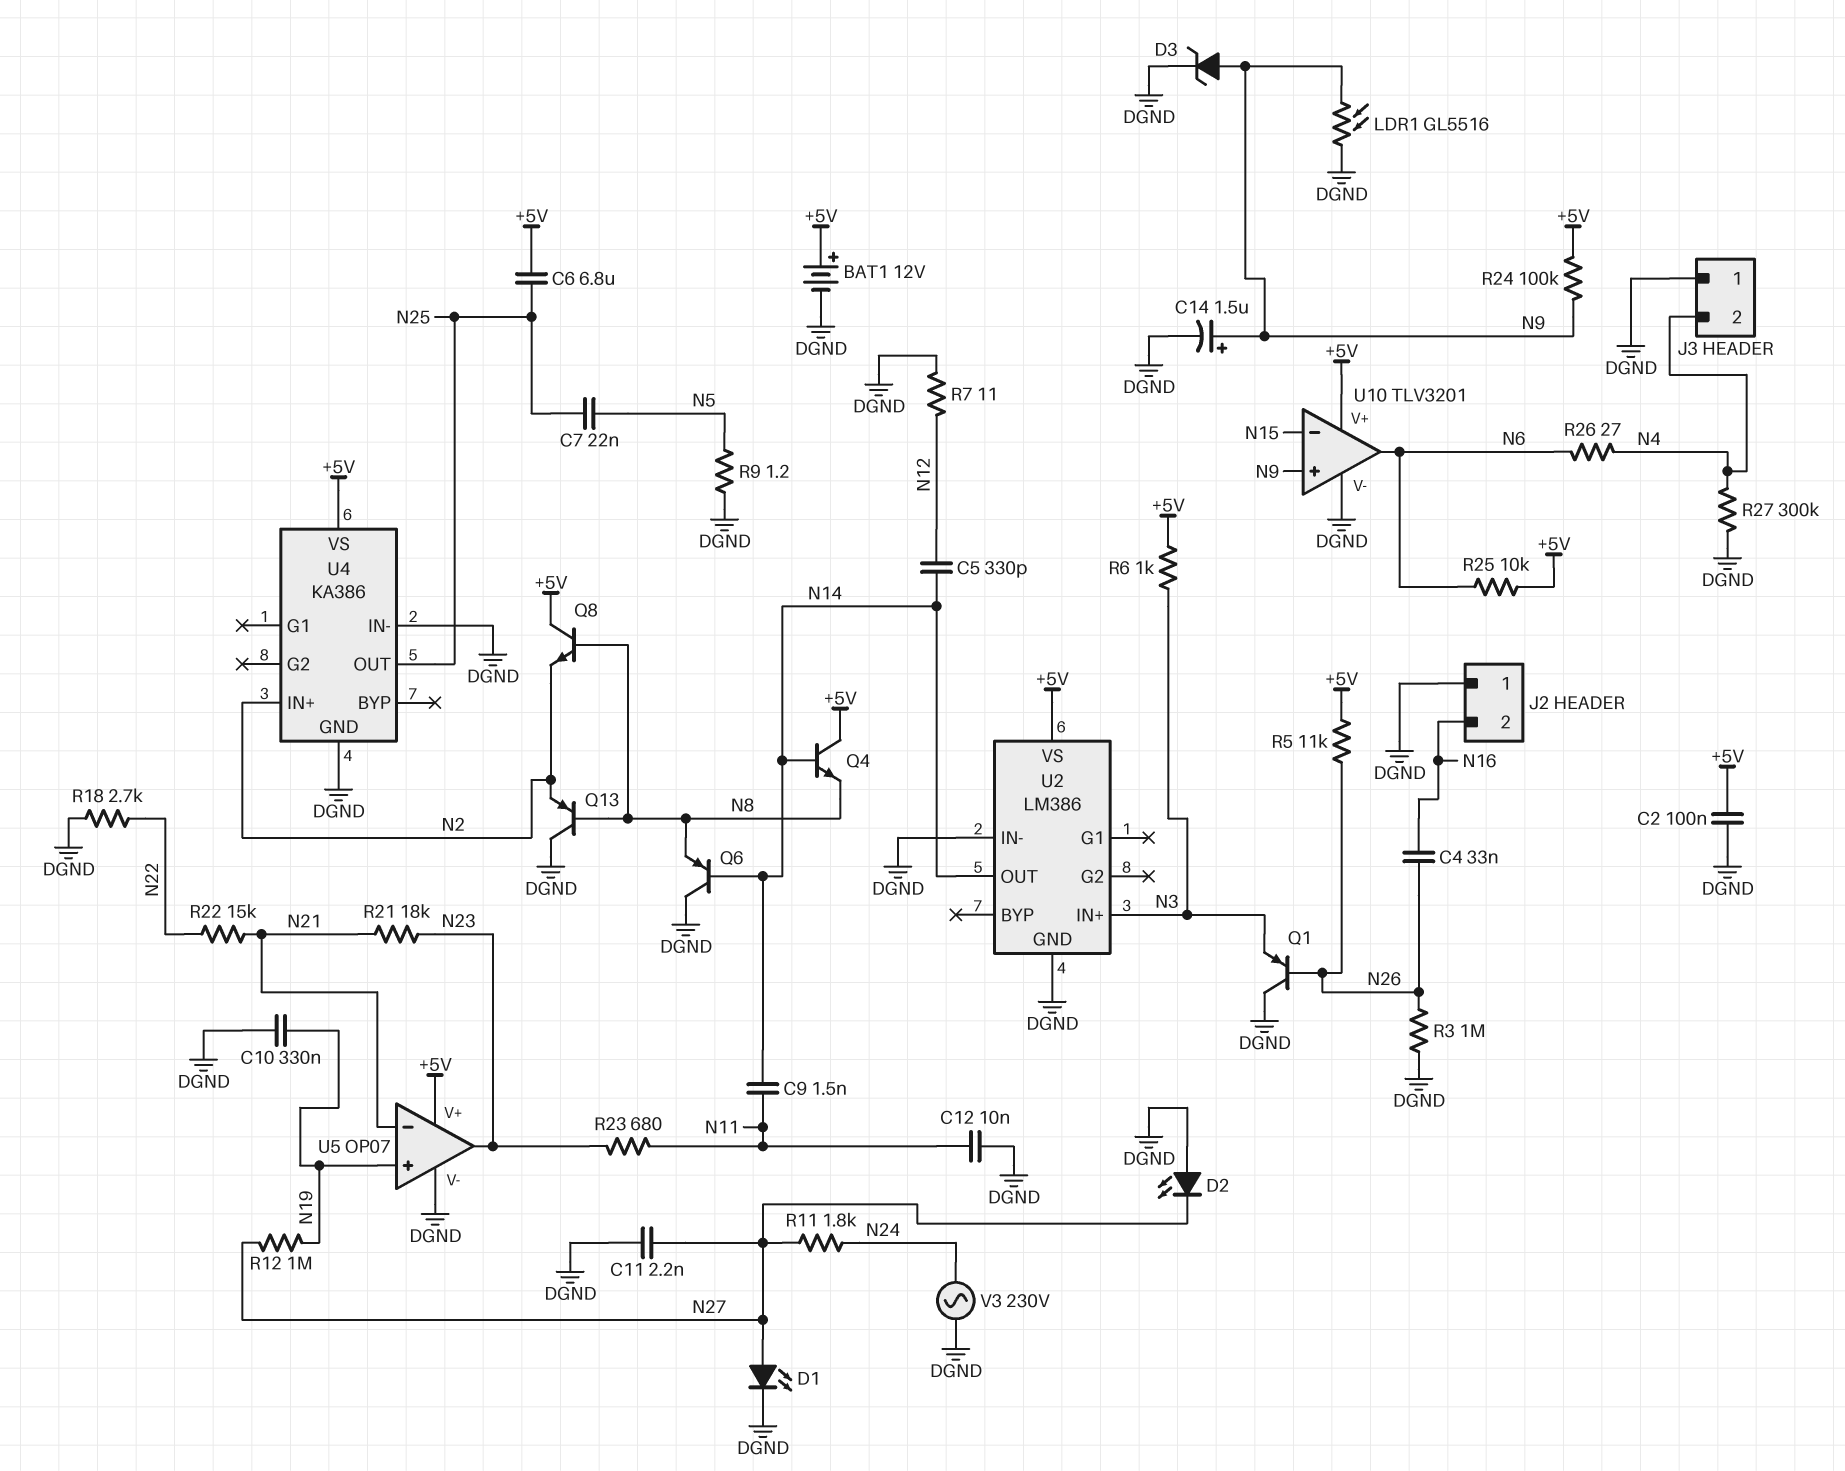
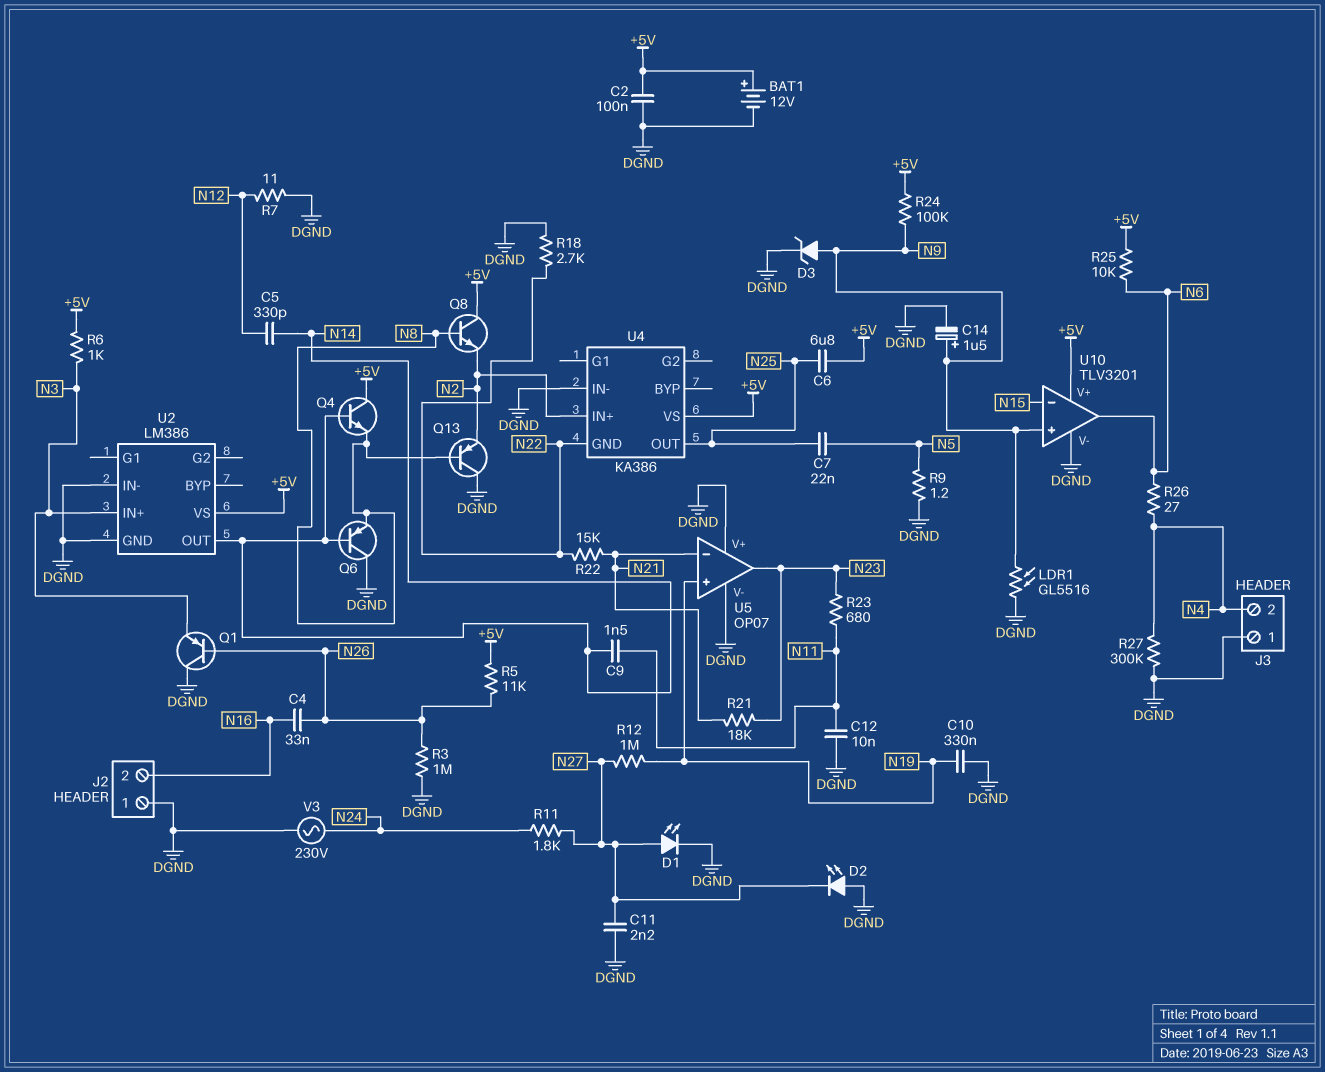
U4 pin GND: DGND -> N22
U5 pin V+: +5V -> DGND

